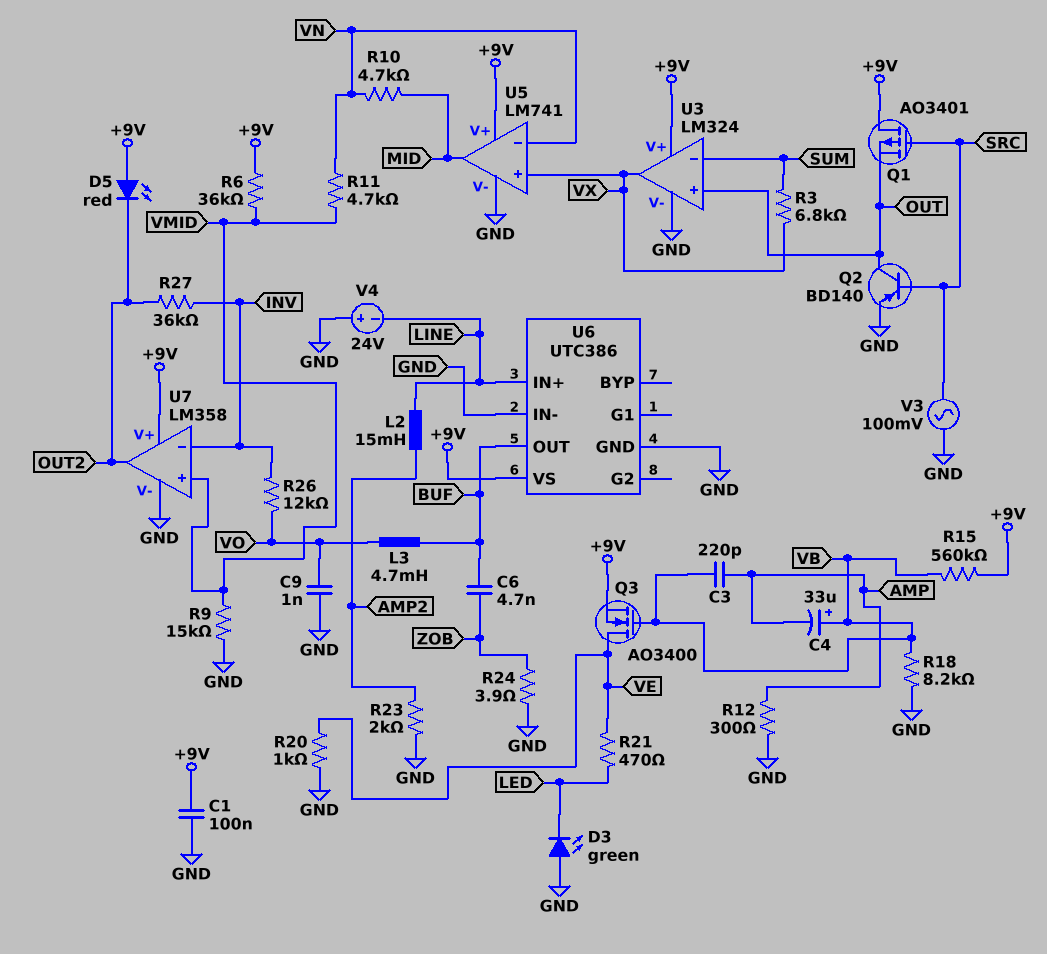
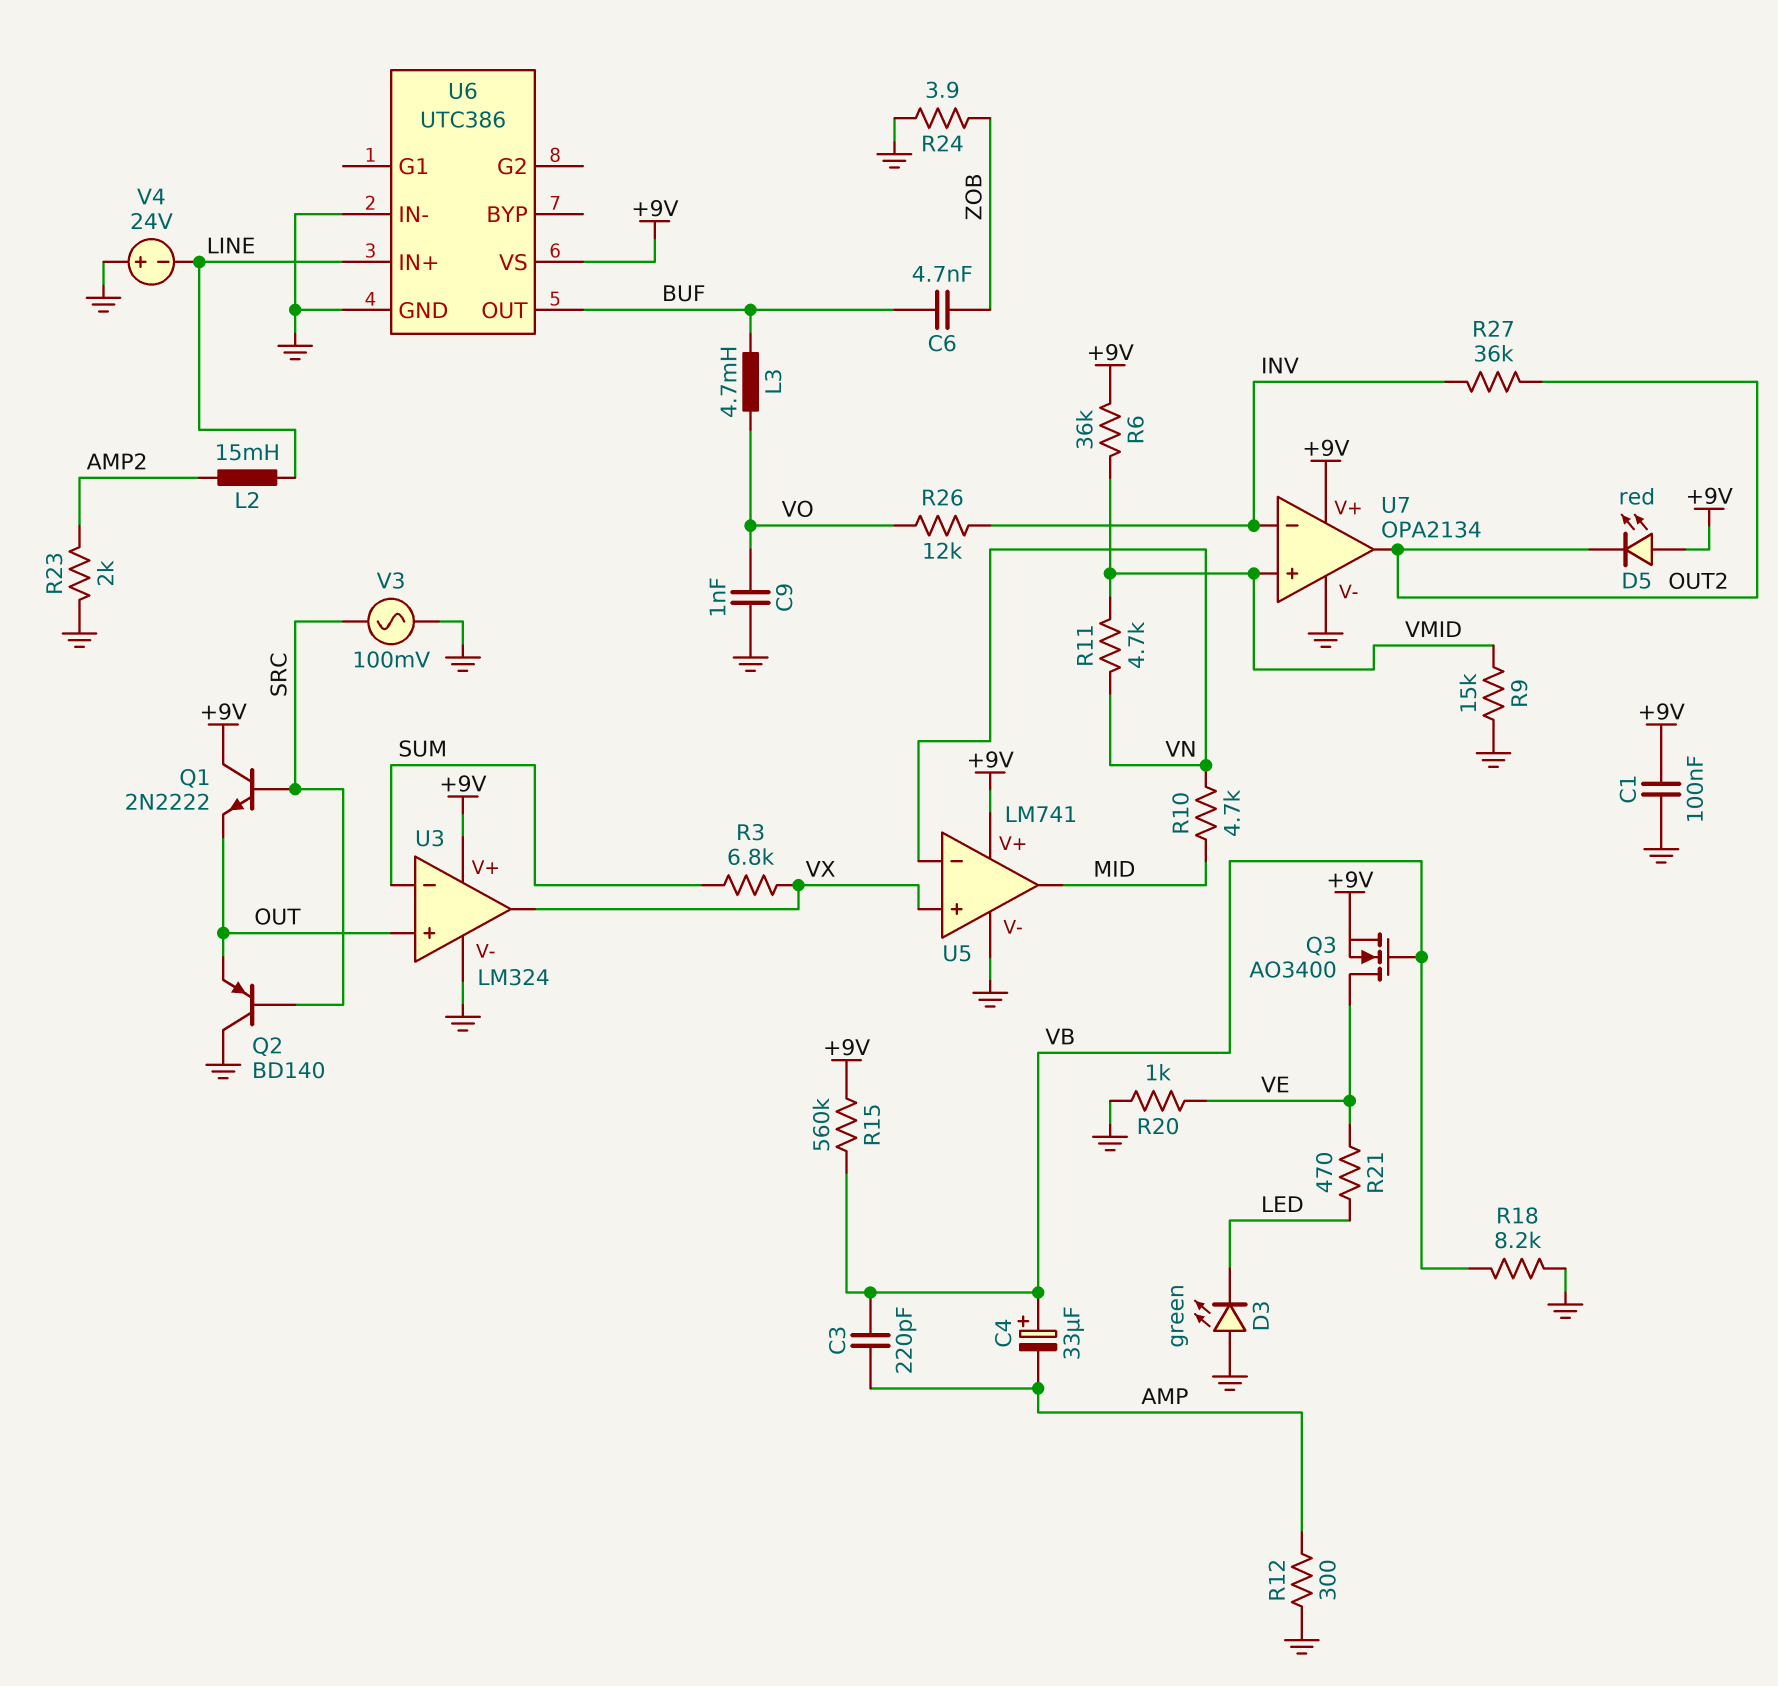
Q1: PMOS AO3401 (G SRC, D +9V, S OUT) -> NPN 2N2222 (B SRC, C +9V, E OUT)
Q2: PNP BD140 (B SRC, C OUT, E GND) -> PNP BD140 (B SRC, C GND, E OUT)
U7: LM358 -> OPA2134

